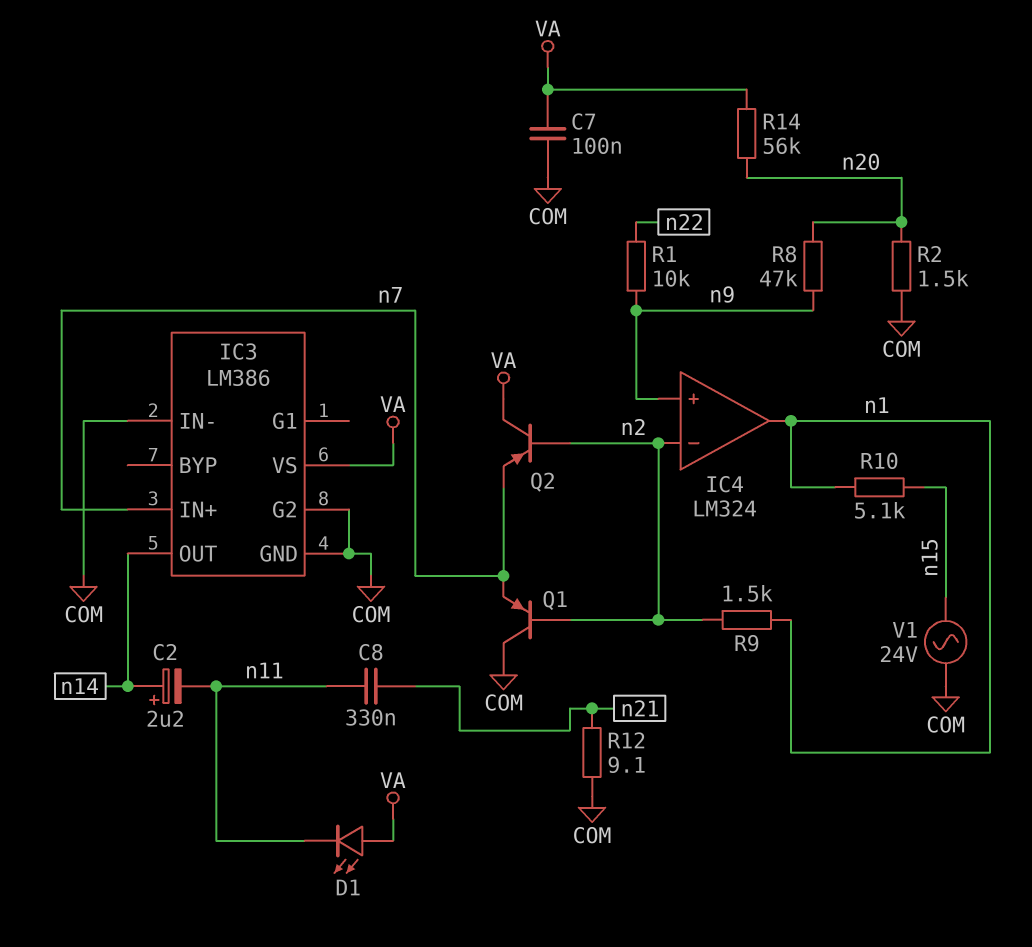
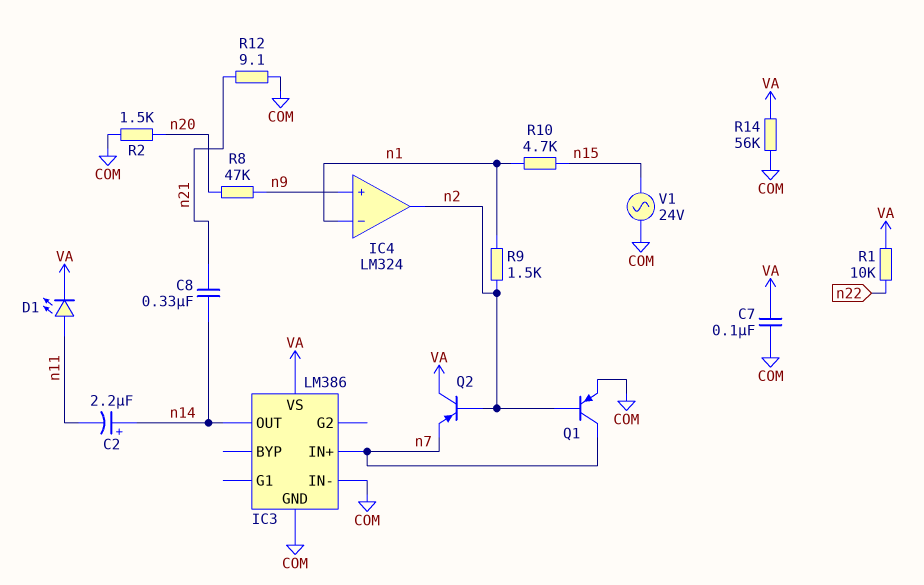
C8: 330nF (n11, n21) -> 330nF (n14, n21)
D1: LED (A VA, K n11) -> LED (A n11, K VA)
IC3 pin G2: COM -> none
IC4 pin in-: n2 -> n1
IC4 pin out: n1 -> n2
Q1: PNP (B n2, C COM, E n7) -> PNP (B n2, C n7, E COM)
R1: 10k (n9, n22) -> 10k (VA, n22)
R10: 5.1k (n1, n15) -> 4.7k (n1, n15)
R14: 56k (VA, n20) -> 56k (COM, VA)

